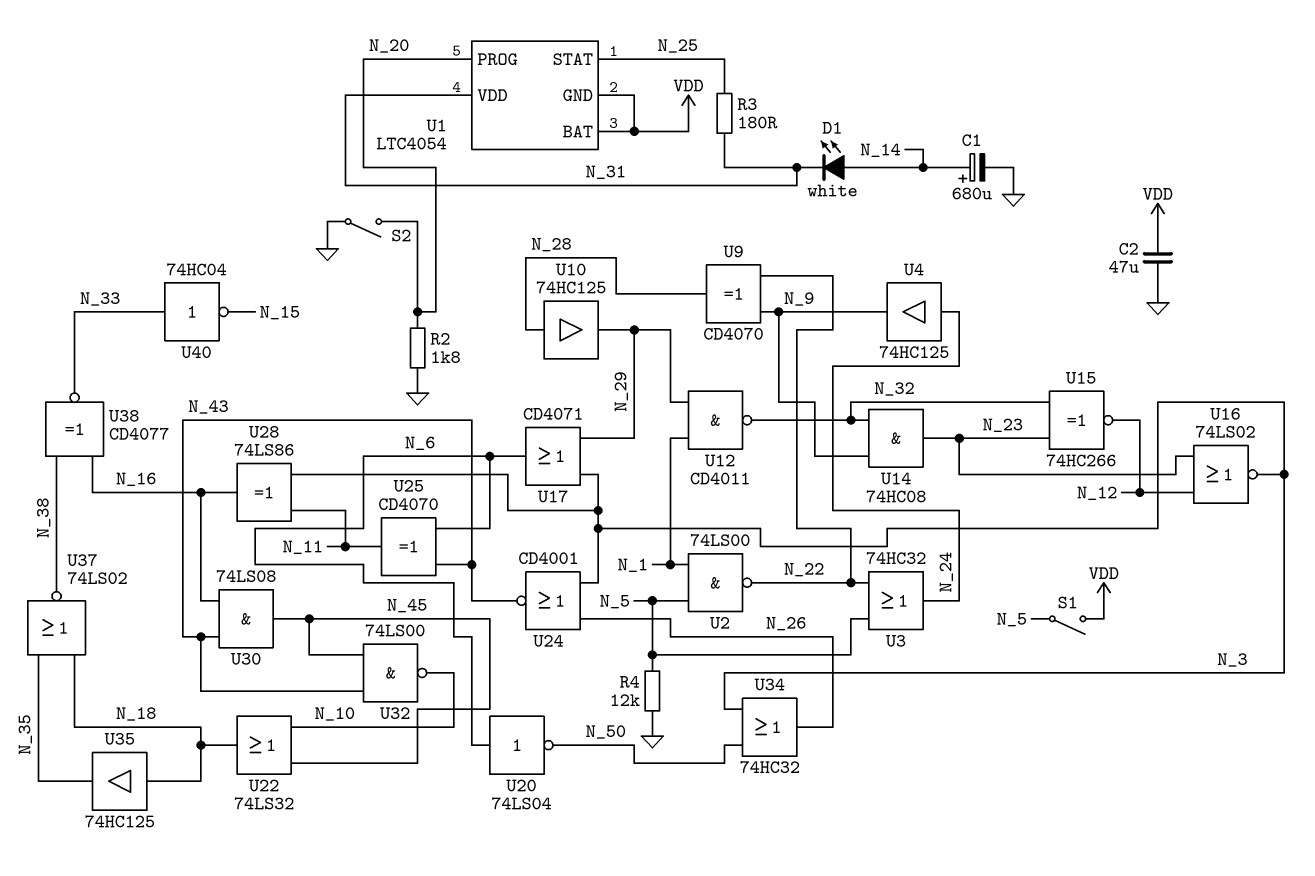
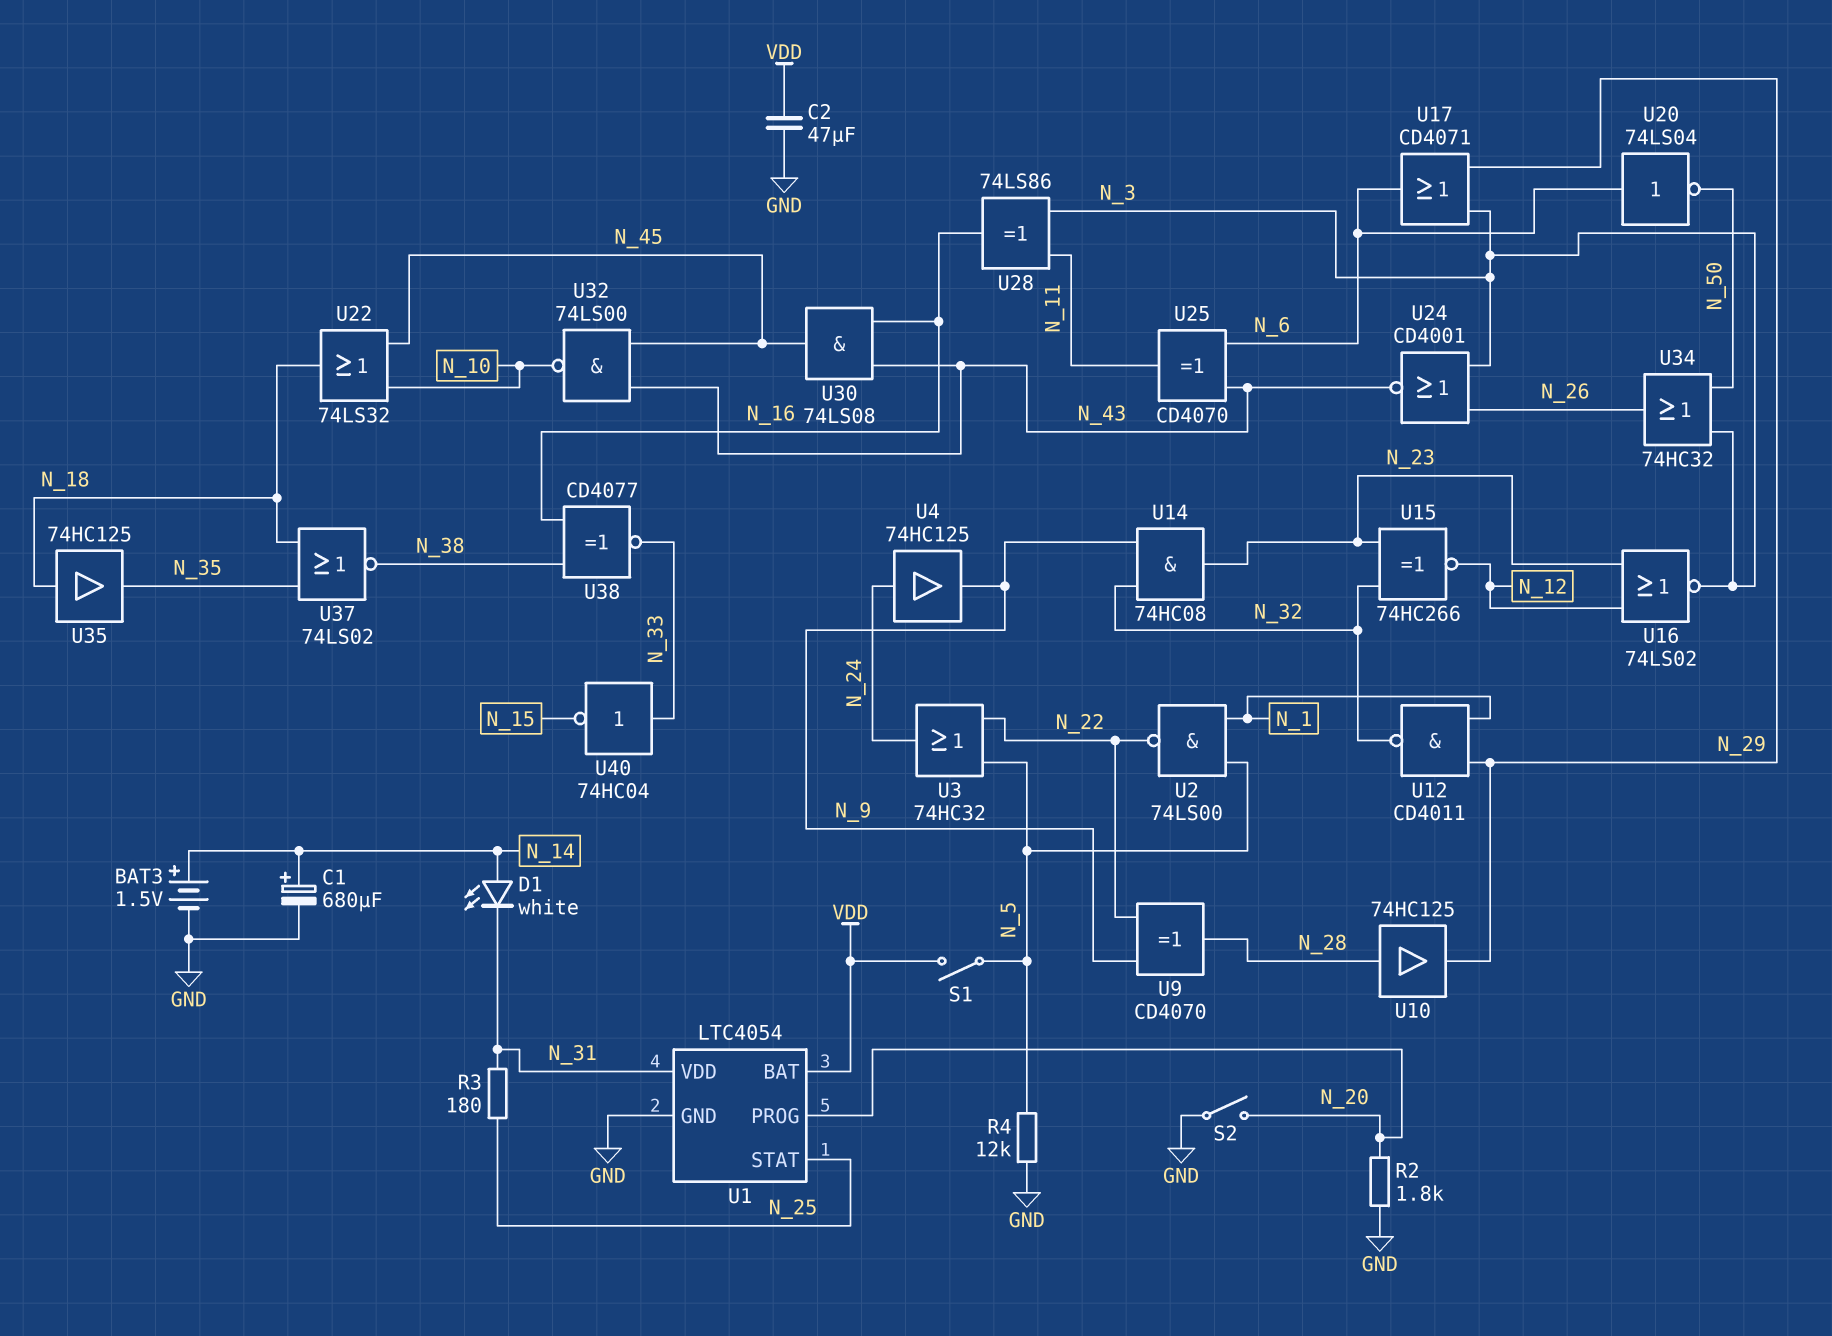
BAT3: none -> 1.5V (plus N_14, minus GND)
U1 pin GND: VDD -> GND

